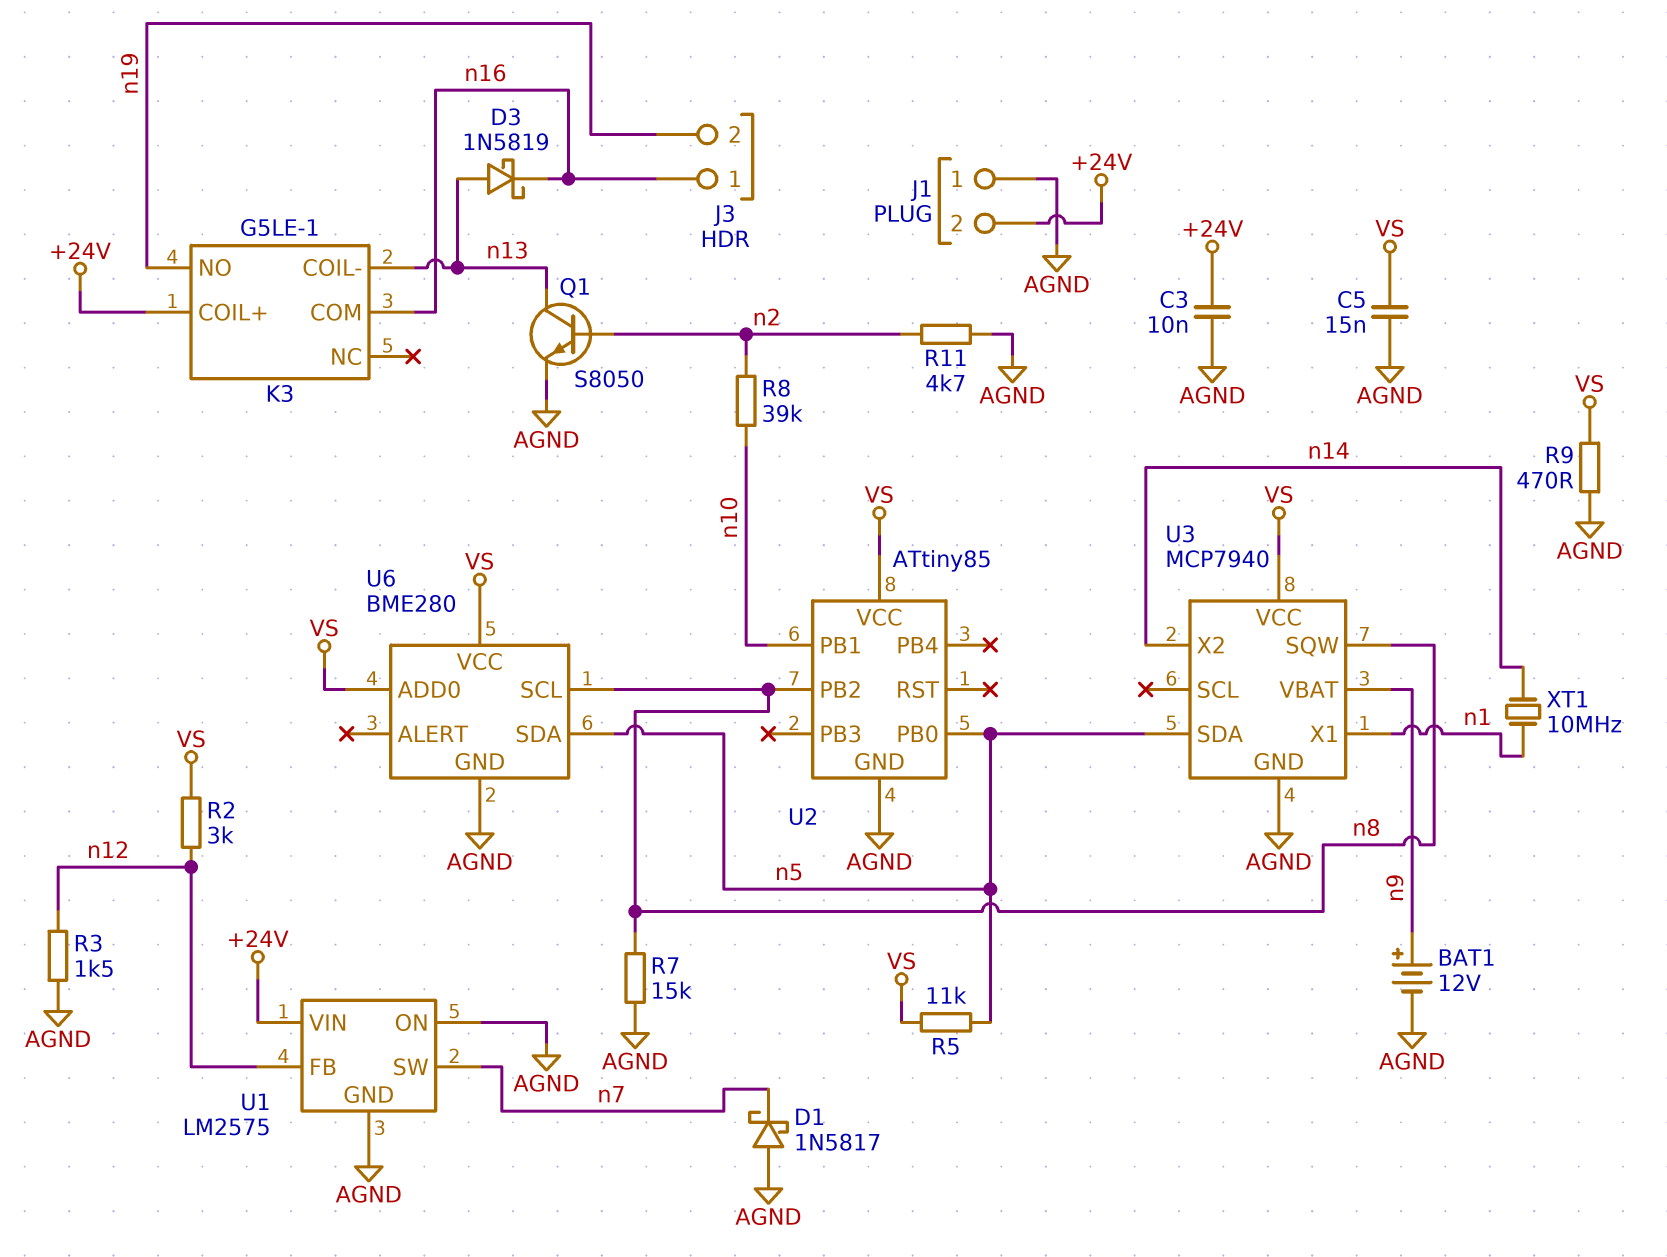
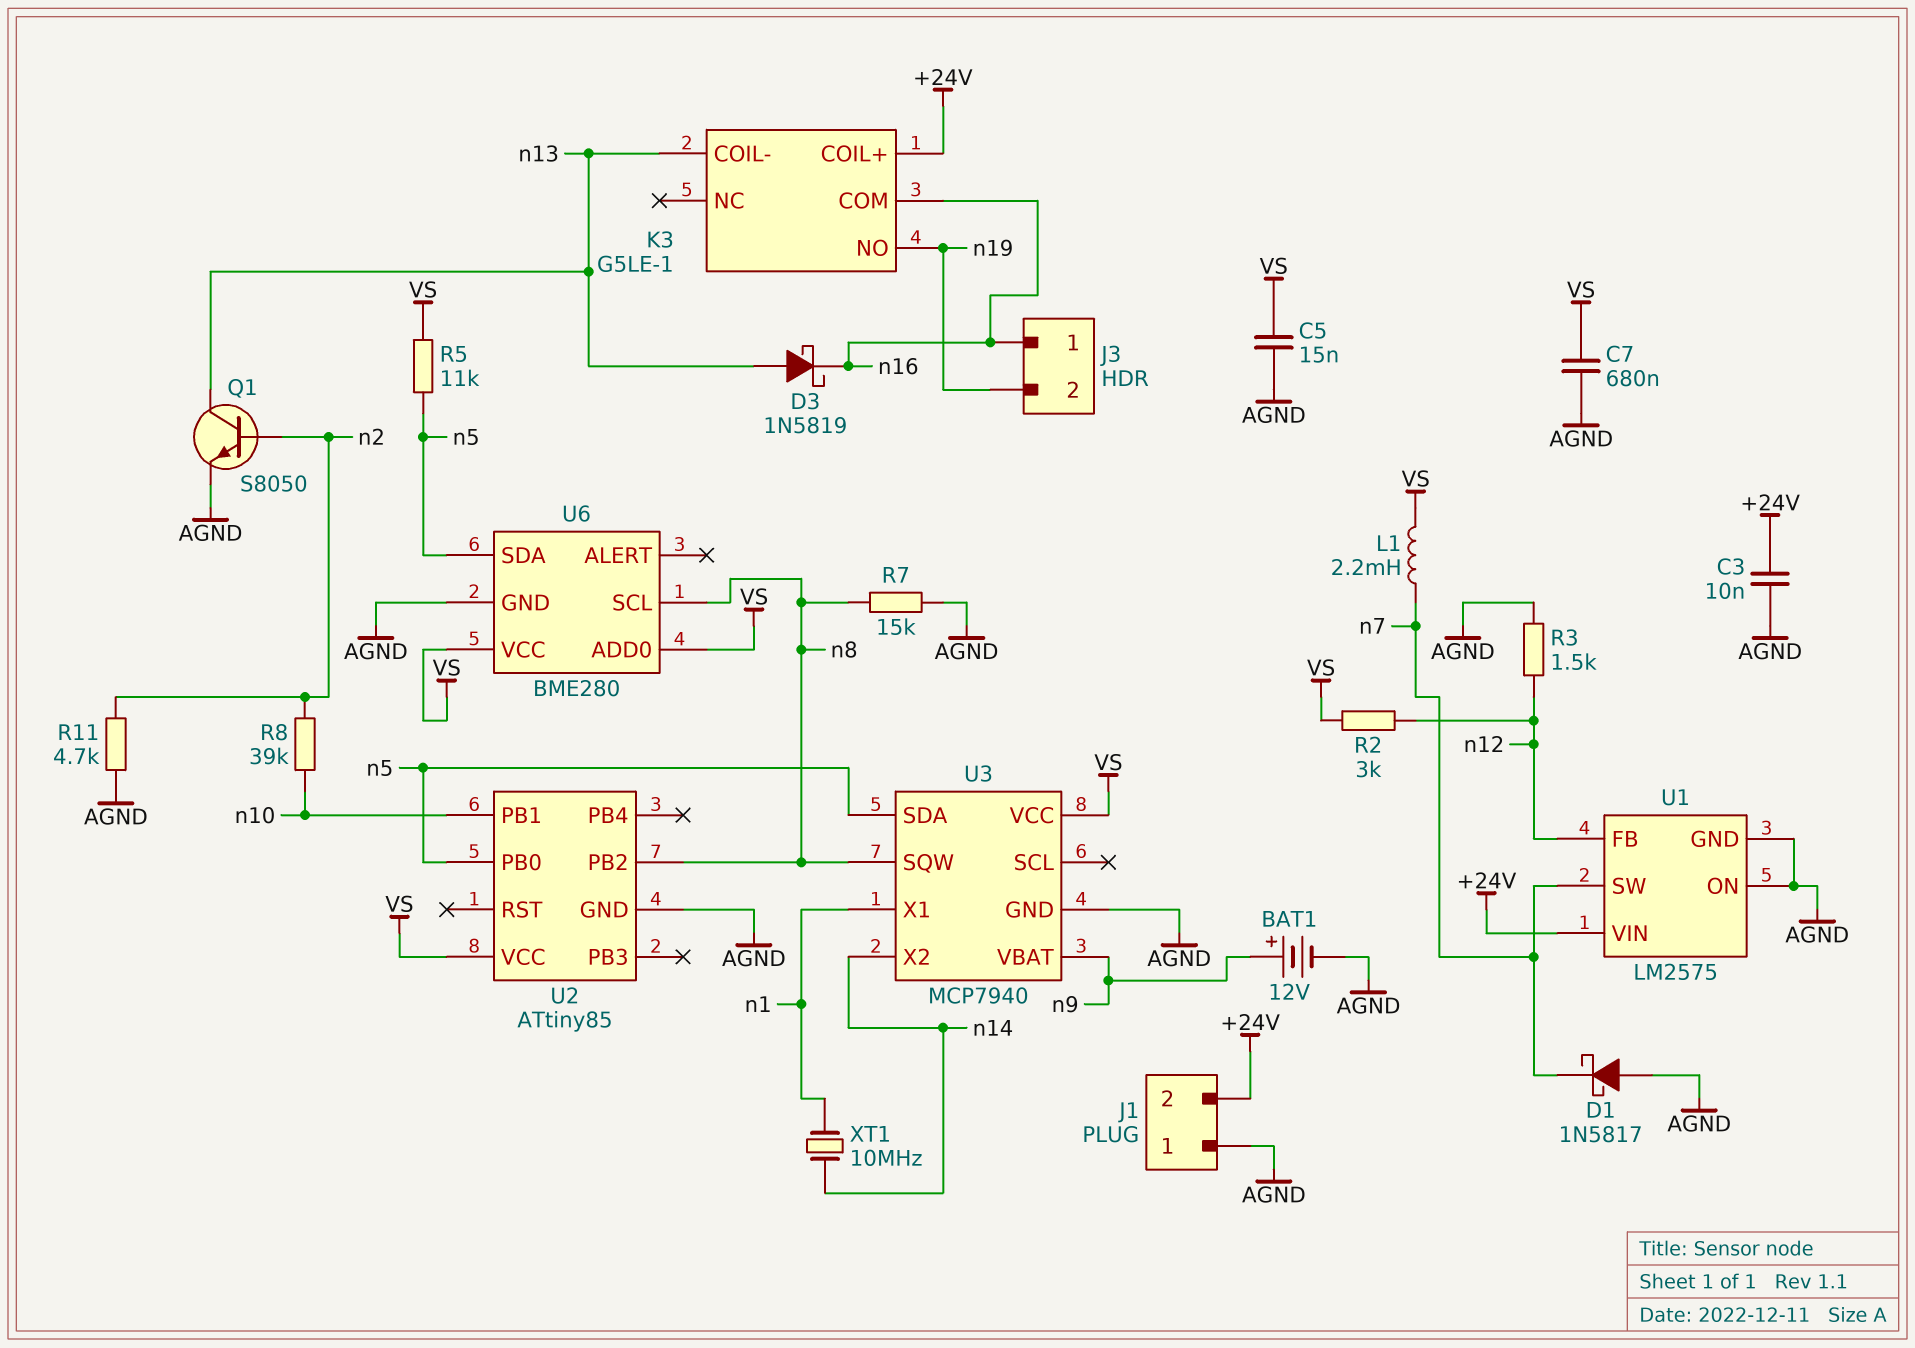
C7: none -> 680nF (AGND, VS)
L1: none -> 2.2mH (VS, n7)
R9: 470 (AGND, VS) -> none

